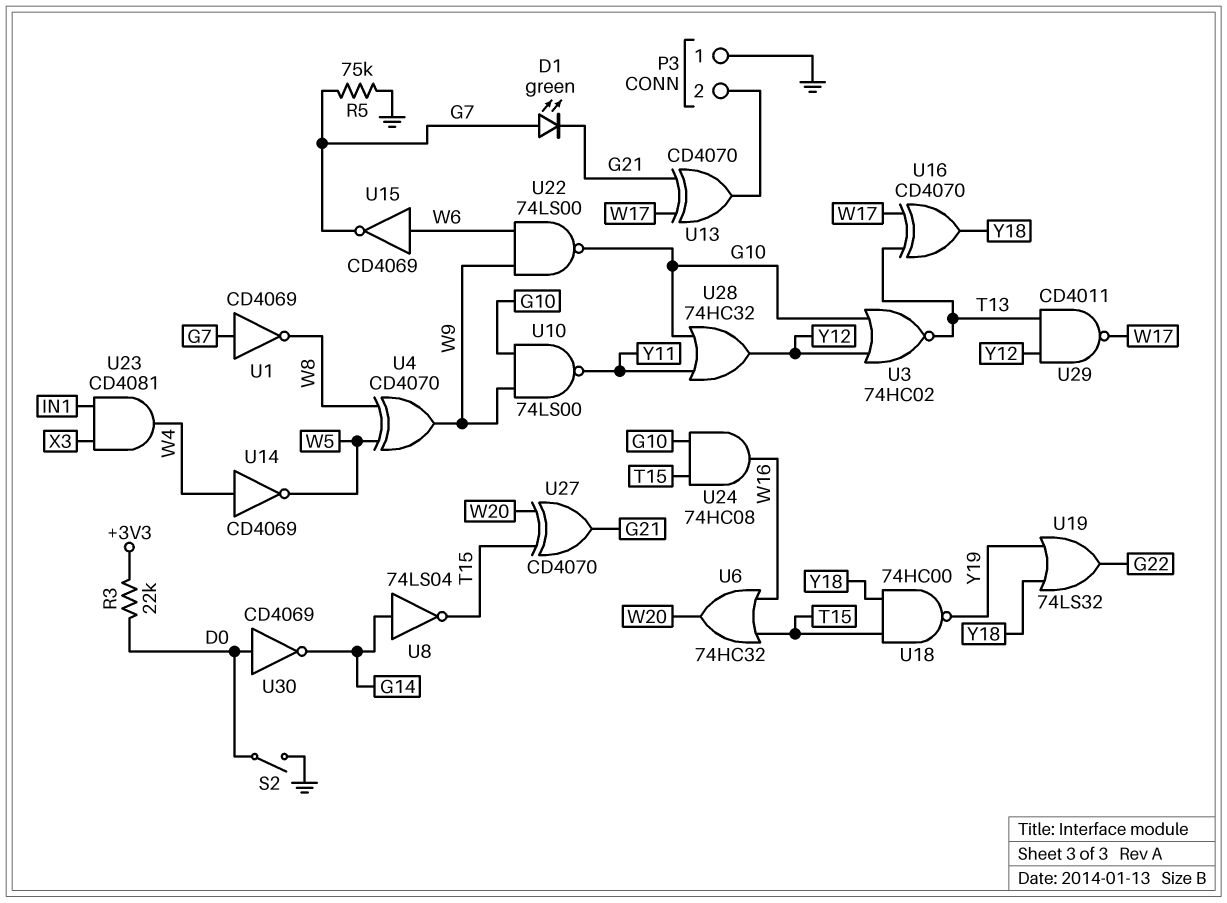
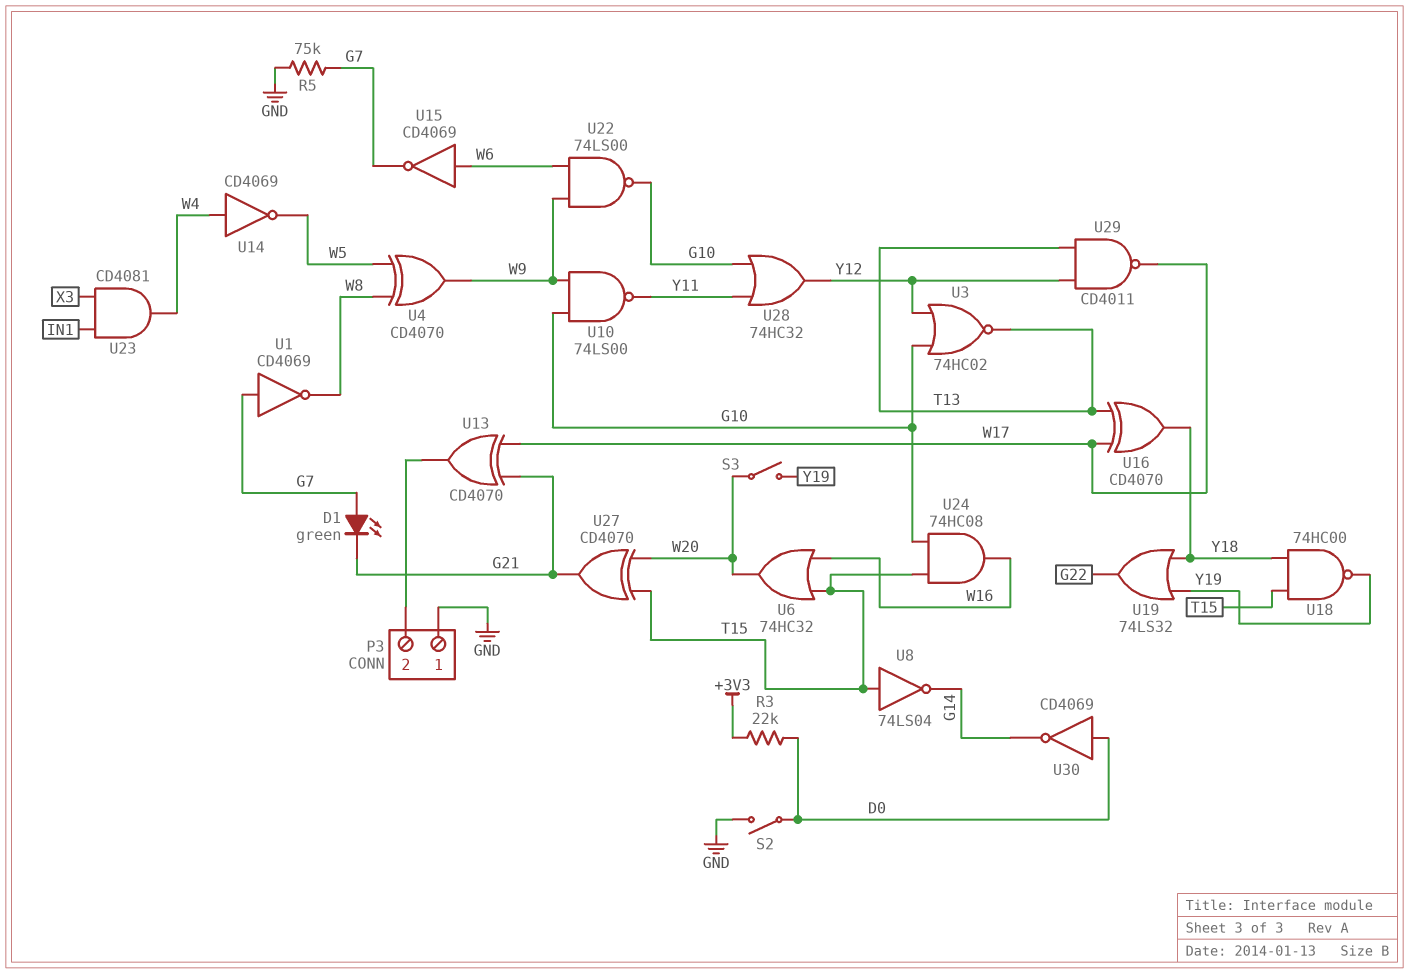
S3: none -> switch (W20, Y19)
U8: NOT 74LS04 (in G14, out T15) -> NOT 74LS04 (in T15, out G14)

